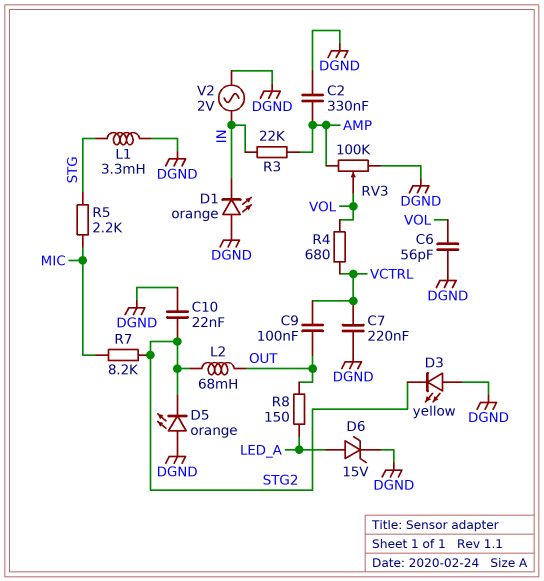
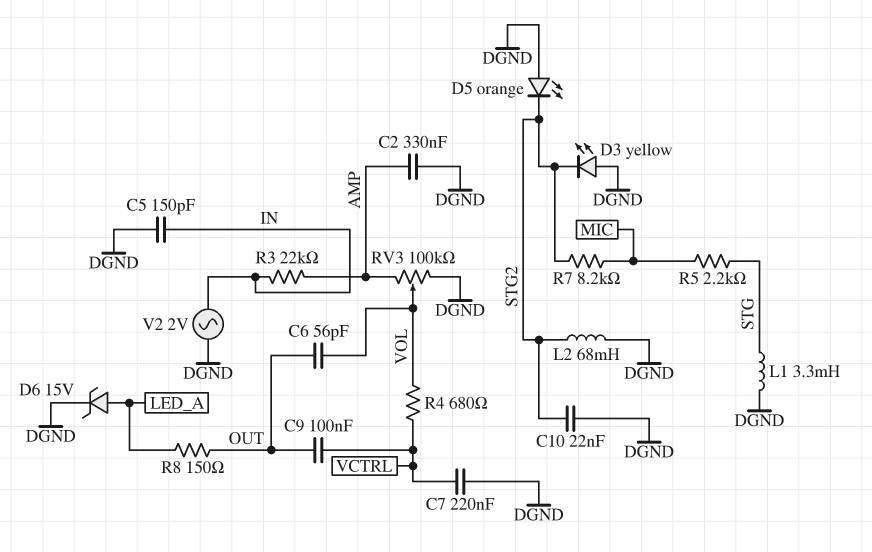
C5: none -> 150pF (DGND, IN)
C6: 56pF (DGND, VOL) -> 56pF (OUT, VOL)
D1: LED orange (A DGND, K IN) -> none
L2: 68mH (OUT, STG2) -> 68mH (DGND, STG2)

